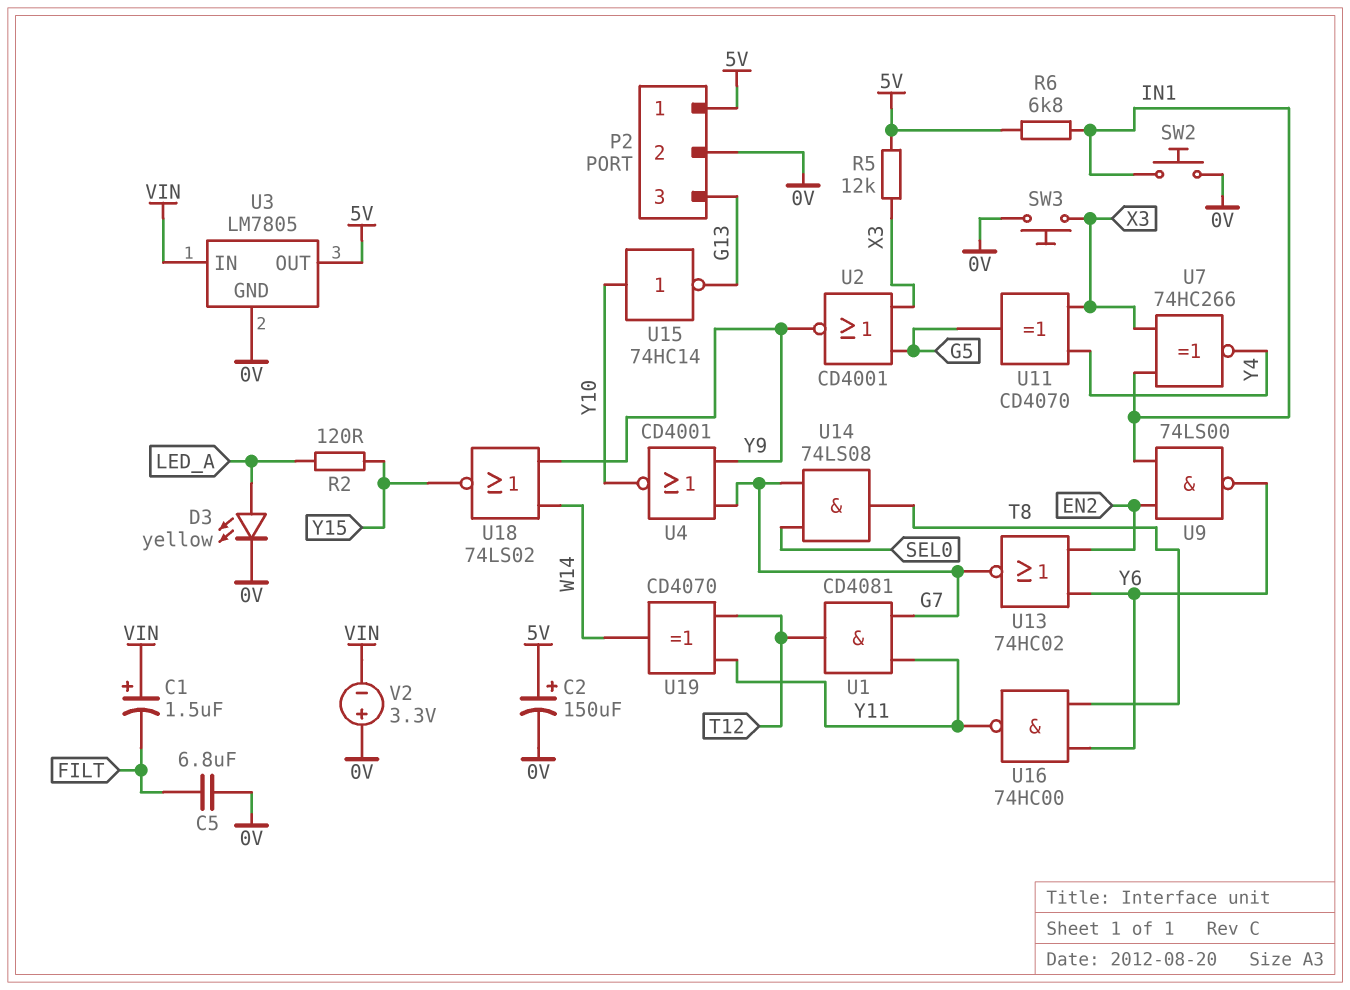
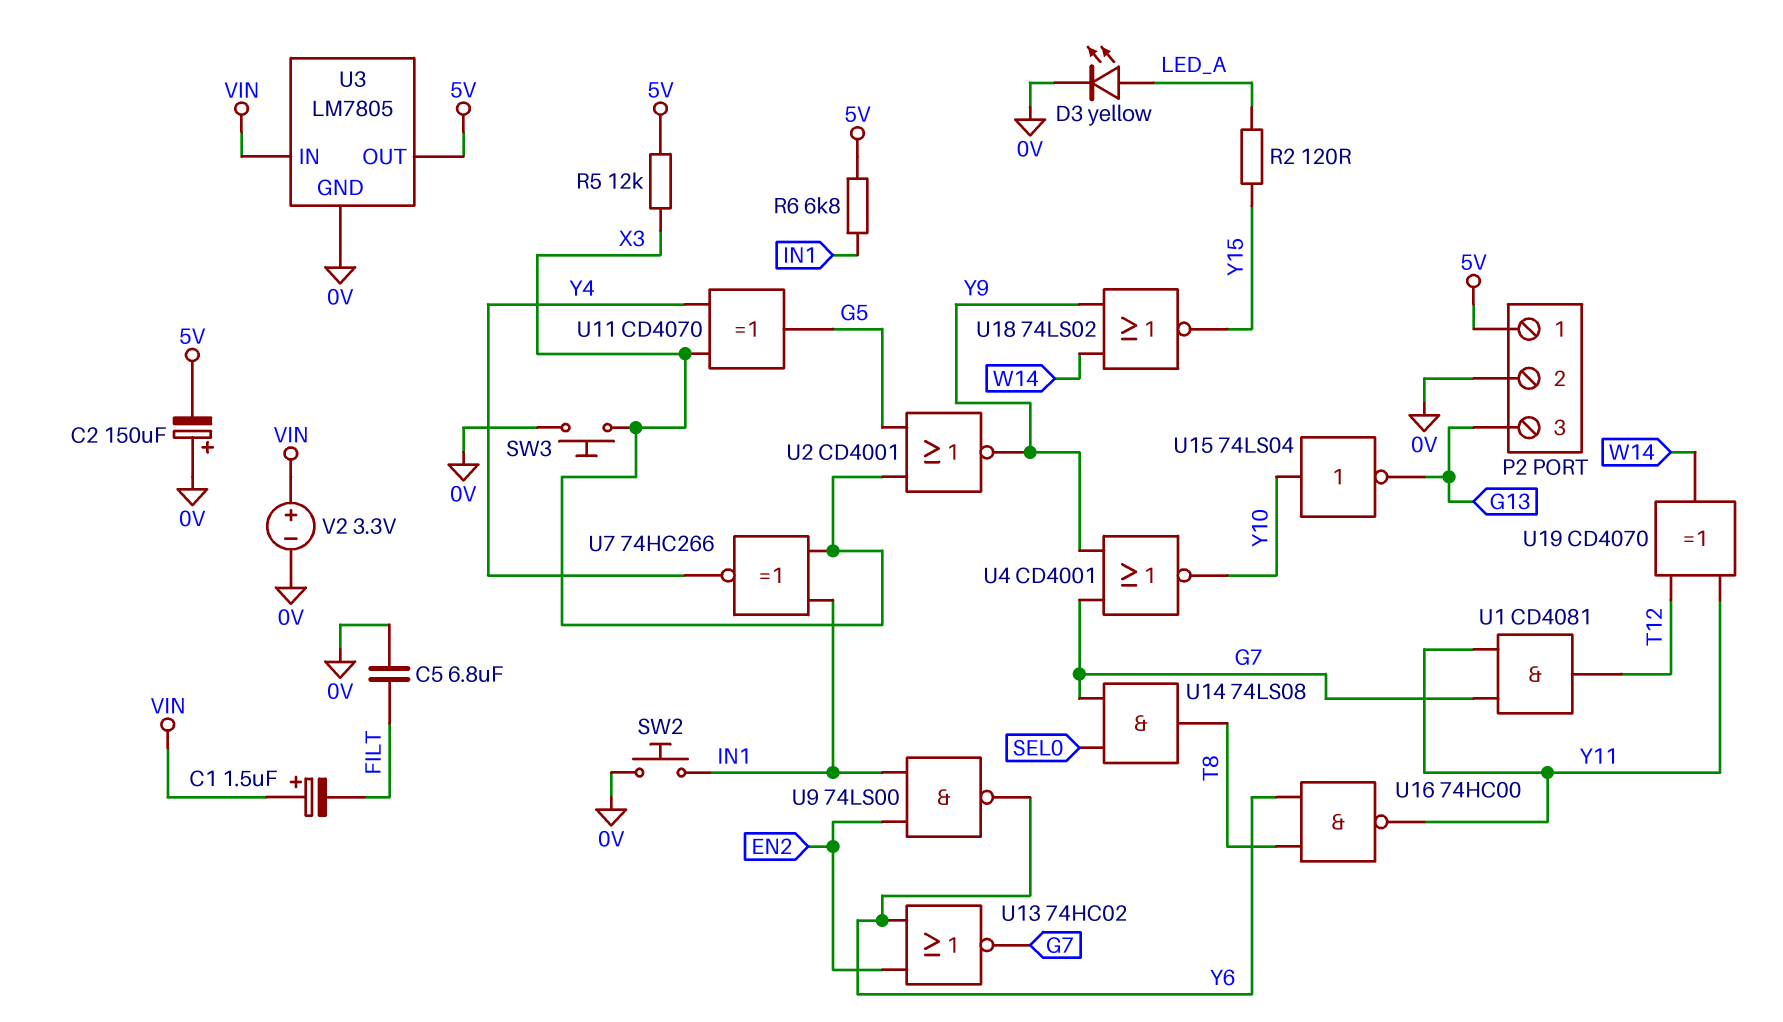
C2: 150uF (plus 5V, minus 0V) -> 150uF (plus 0V, minus 5V)
U15: NOT 74HC14 (in Y10, out G13) -> NOT 74LS04 (in Y10, out G13)
V2: 3.3V (plus 0V, minus VIN) -> 3.3V (plus VIN, minus 0V)

